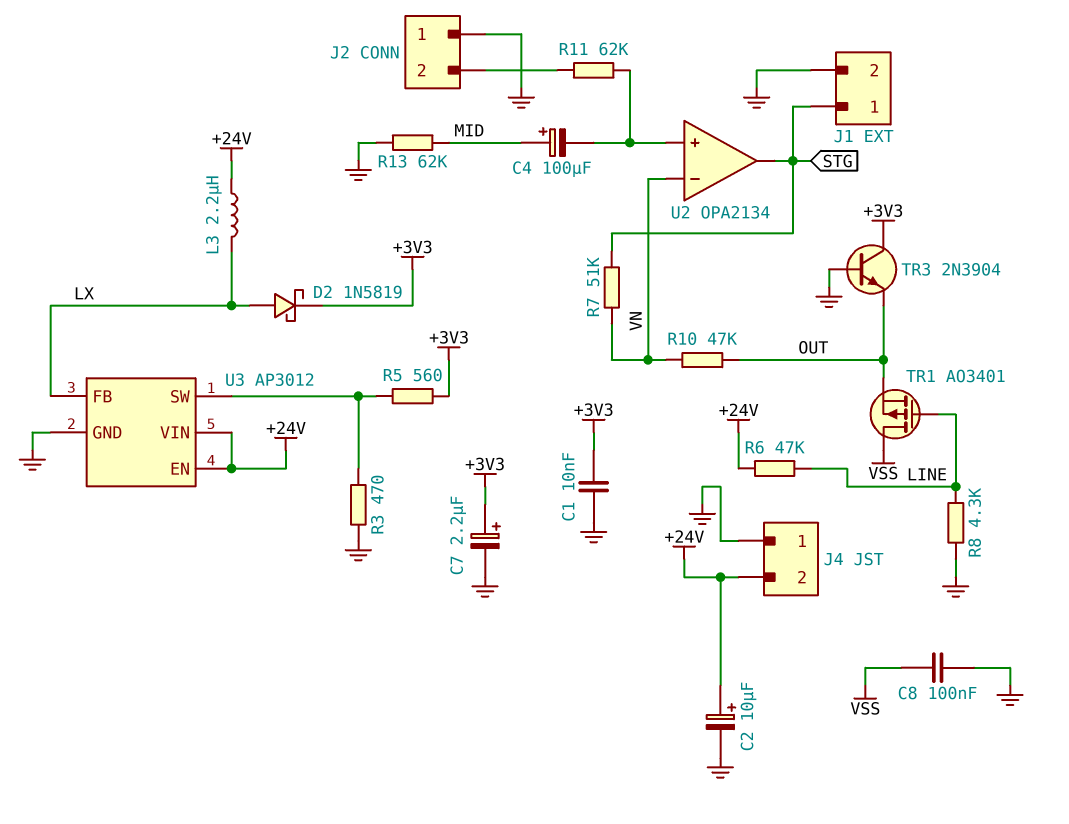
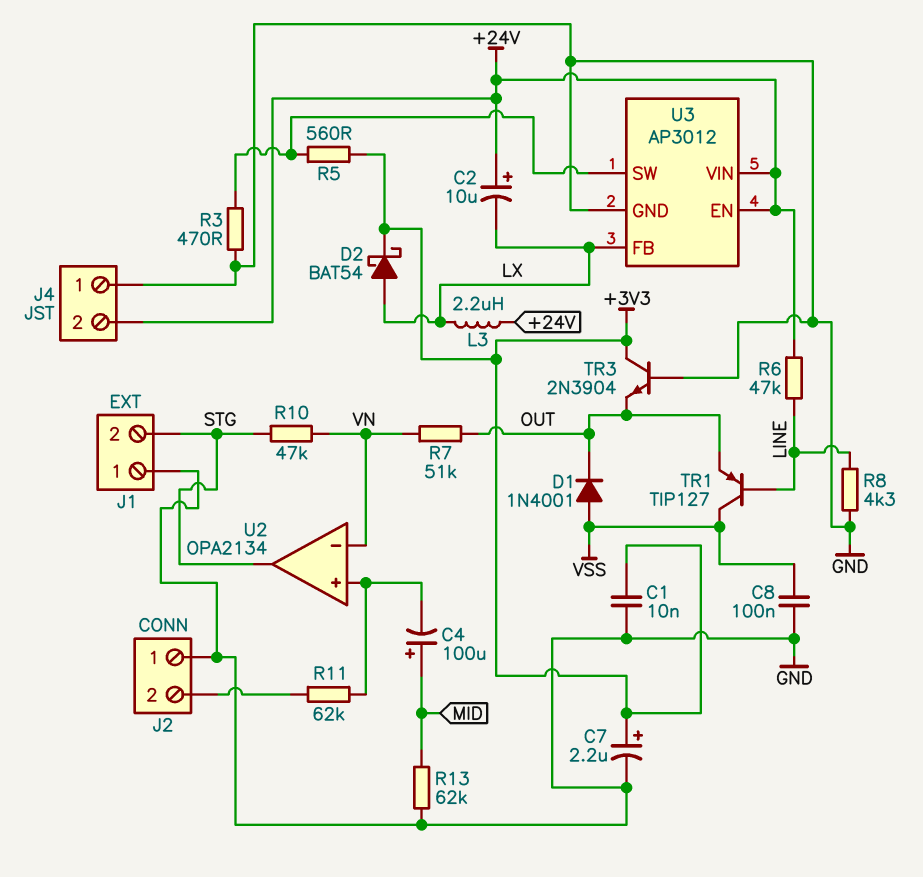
C2: 10uF (plus +24V, minus GND) -> 10uF (plus +24V, minus LX)
D1: none -> diode 1N4001 (A VSS, K OUT)
D2: schottky 1N5819 (A LX, K +3V3) -> schottky BAT54 (A LX, K +3V3)
J1 pin 1: STG -> GND
J1 pin 2: GND -> STG
R7: 51k (STG, VN) -> 51k (OUT, VN)
R10: 47k (OUT, VN) -> 47k (STG, VN)
TR1: PMOS AO3401 (G LINE, D VSS, S OUT) -> PNP TIP127 (B LINE, C VSS, E OUT)

